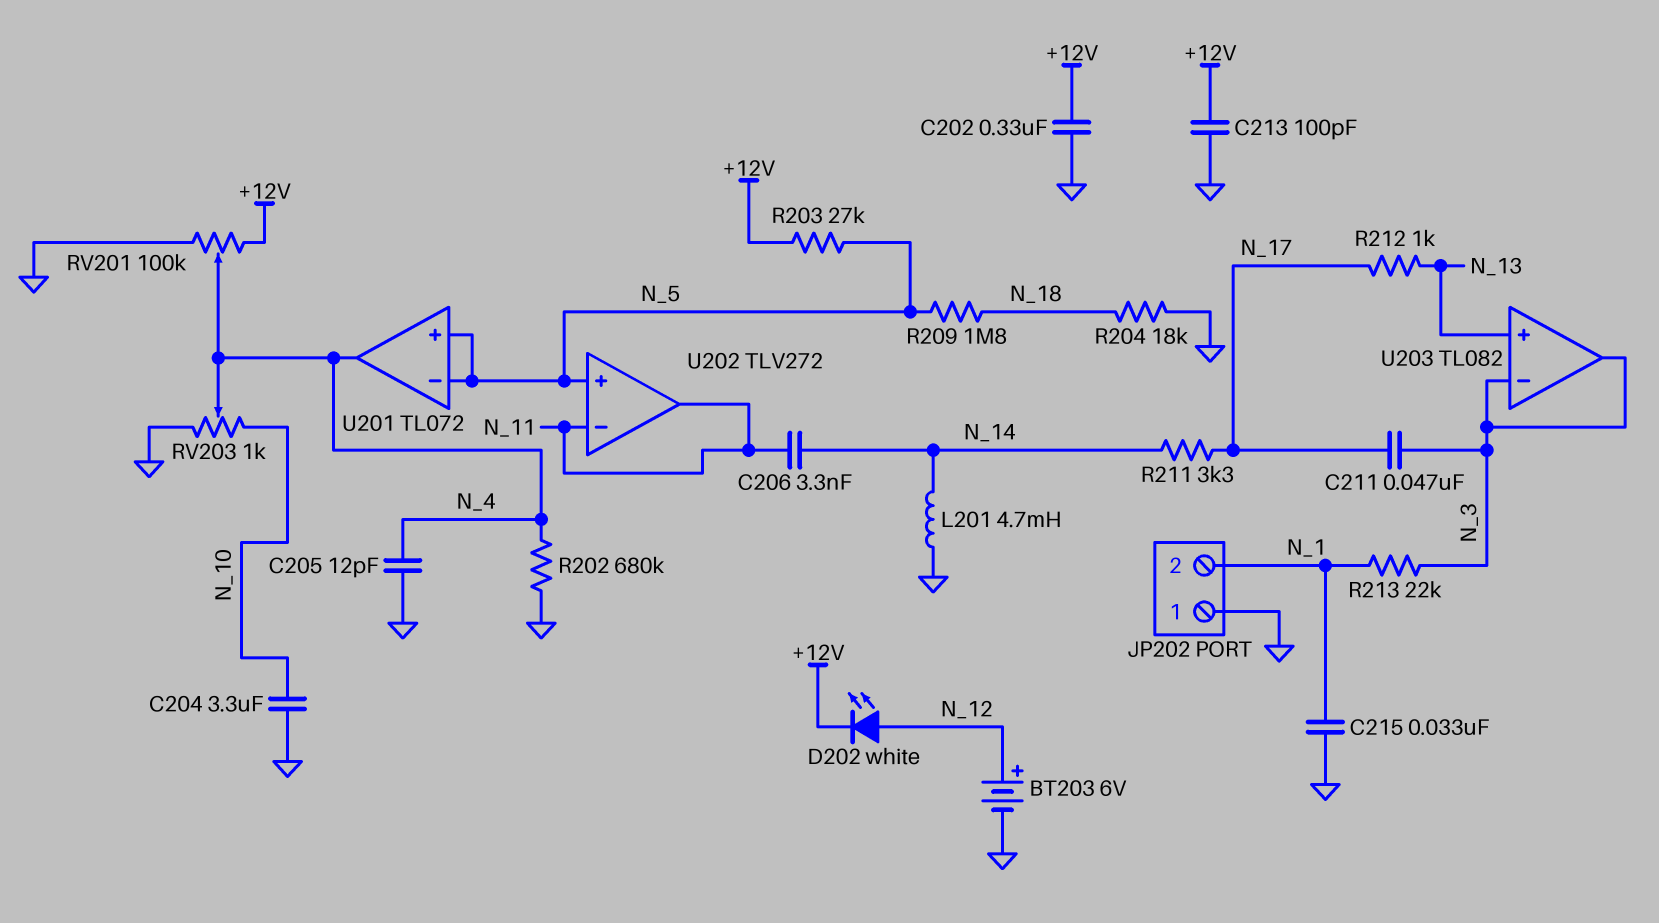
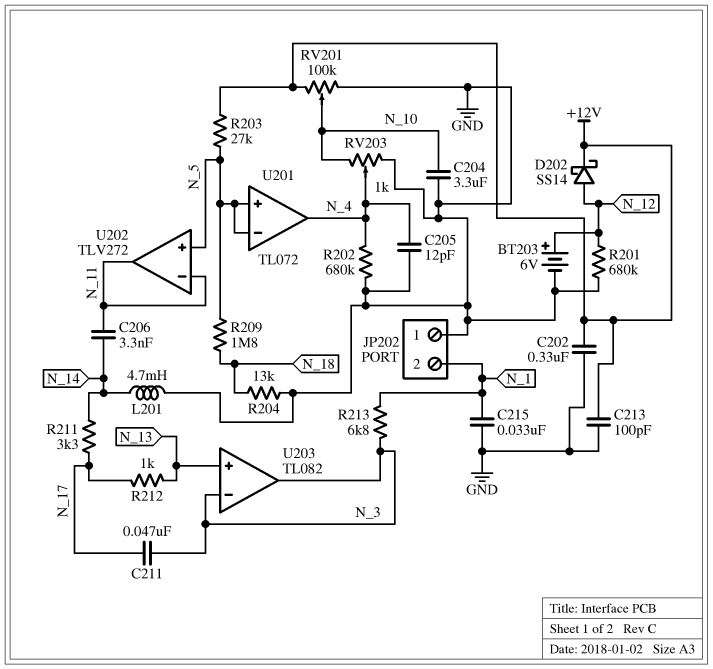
D202: LED white (A N_12, K +12V) -> schottky SS14 (A N_12, K +12V)
R201: none -> 680k (GND, N_12)
R204: 18k (GND, N_18) -> 13k (GND, N_18)
R213: 22k (N_1, N_3) -> 6.8k (N_1, N_3)
RV201: 100k (+12V, GND, wiper N_4) -> 100k (+12V, GND, wiper N_10)

